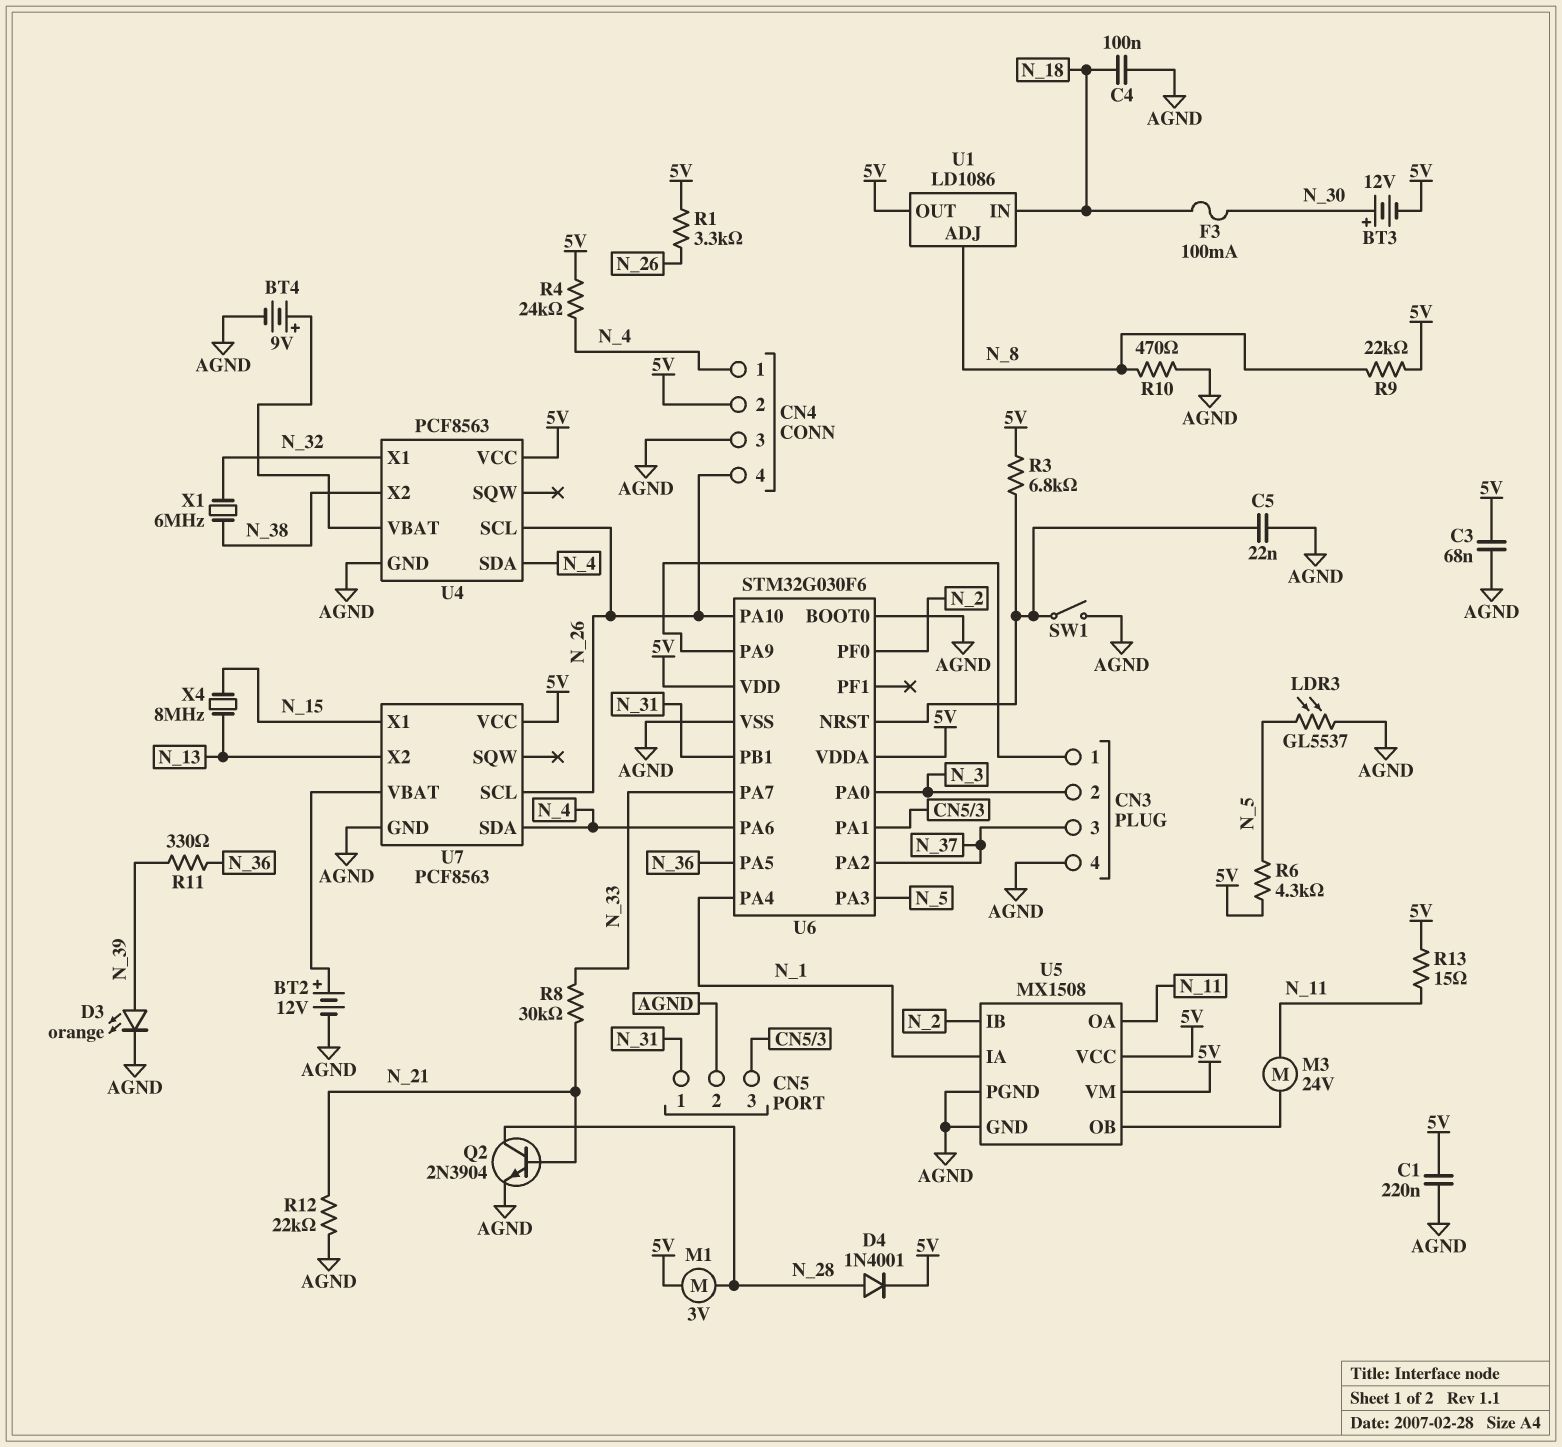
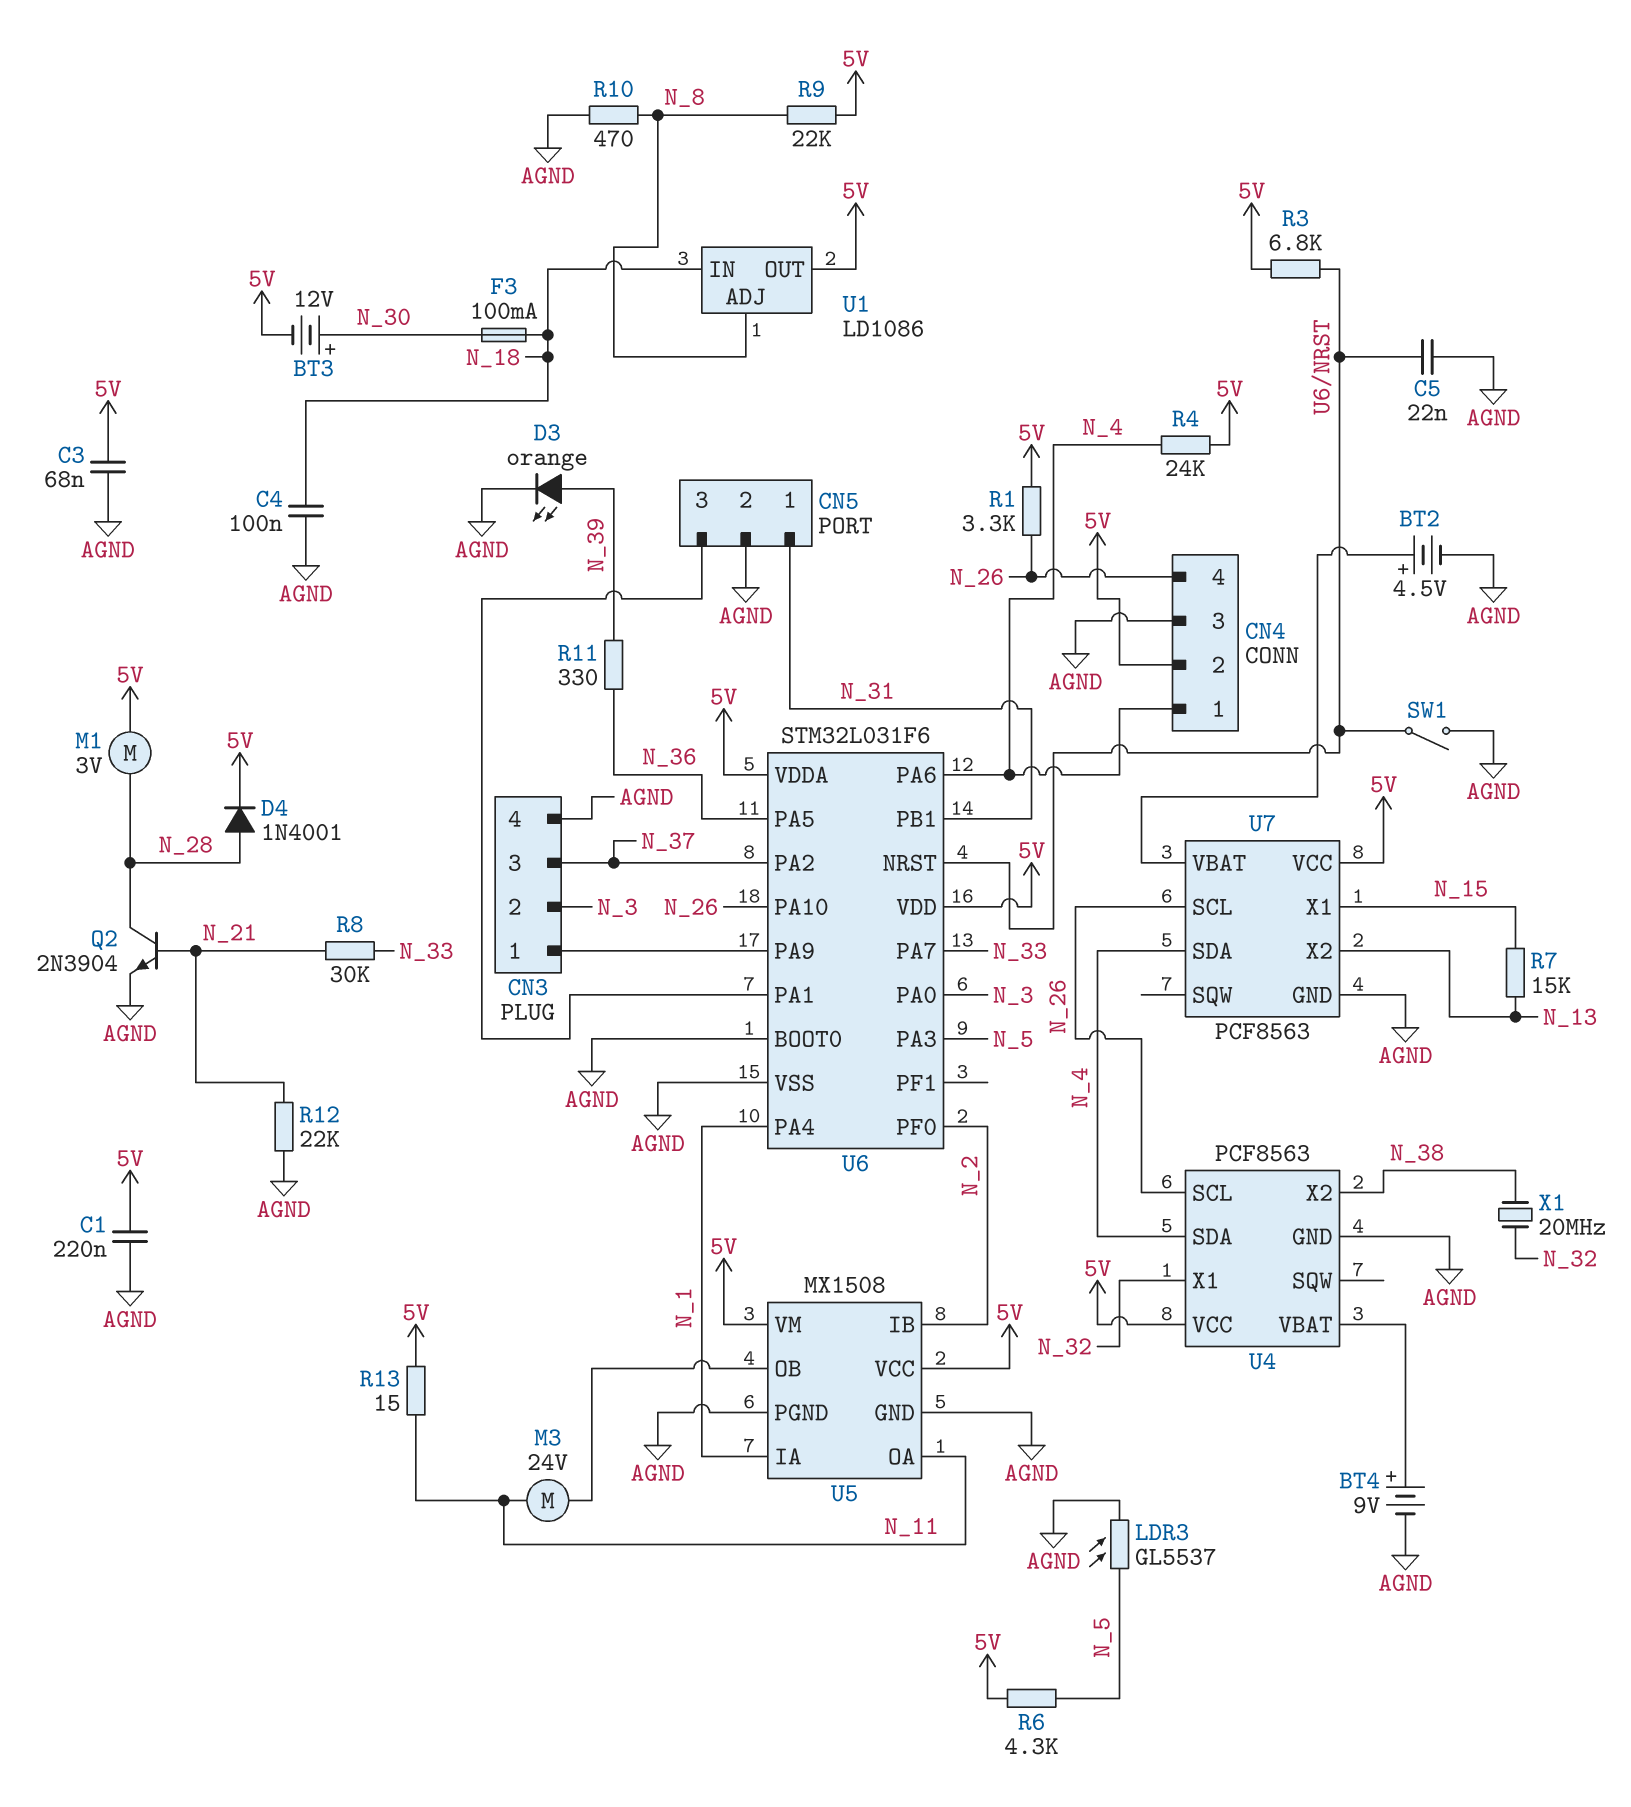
BT2: 12V (plus U7/VBAT, minus AGND) -> 4.5V (plus U7/VBAT, minus AGND)
R7: none -> 15k (N_13, N_15)
U6: STM32G030F6 -> STM32L031F6
X1: 6MHz (N_32, N_38) -> 20MHz (N_32, N_38)
X4: 8MHz (N_13, N_15) -> none

